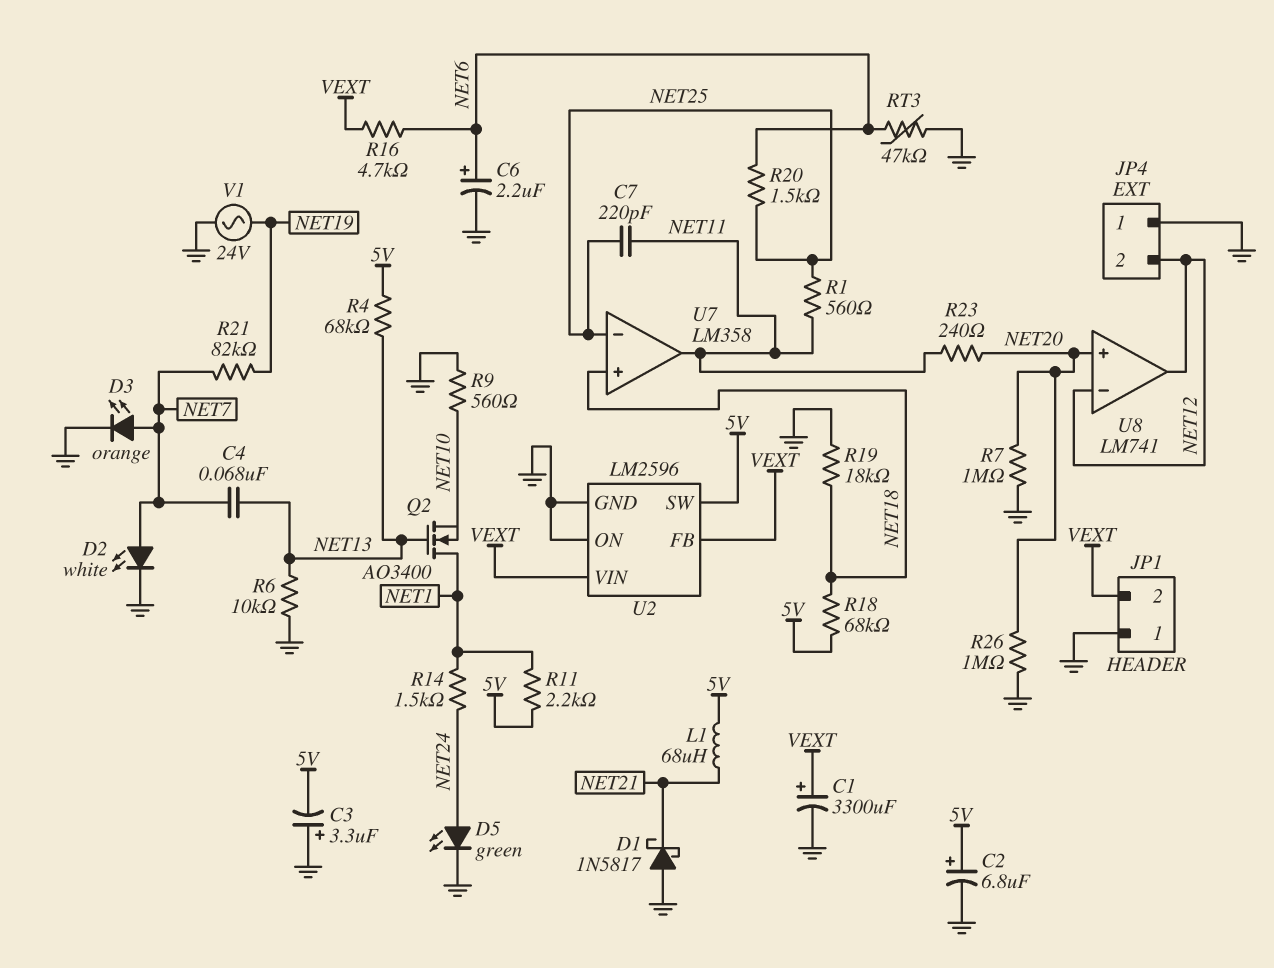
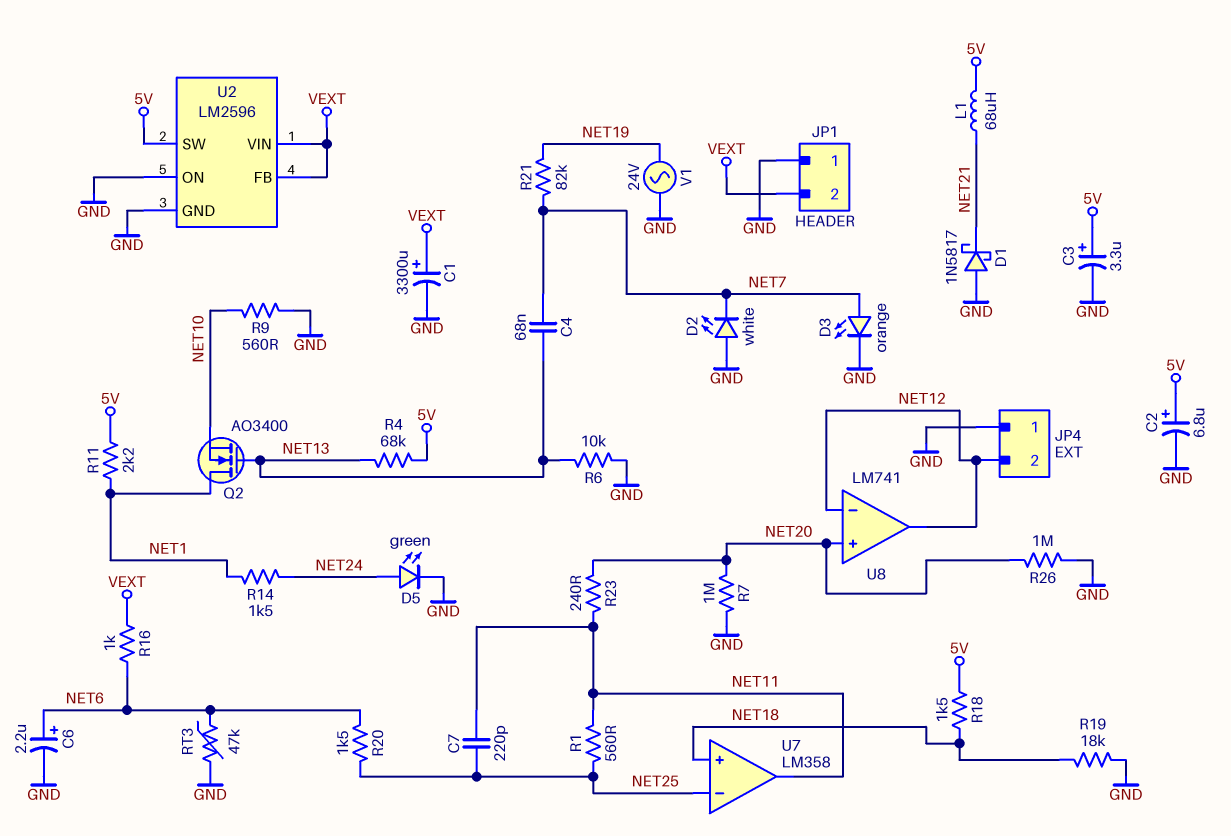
C3: 3.3uF (plus GND, minus 5V) -> 3.3uF (plus 5V, minus GND)
D2: LED white (A NET7, K GND) -> LED white (A GND, K NET7)
R16: 4.7k (NET6, VEXT) -> 1k (NET6, VEXT)
R18: 68k (5V, NET18) -> 1.5k (5V, NET18)

